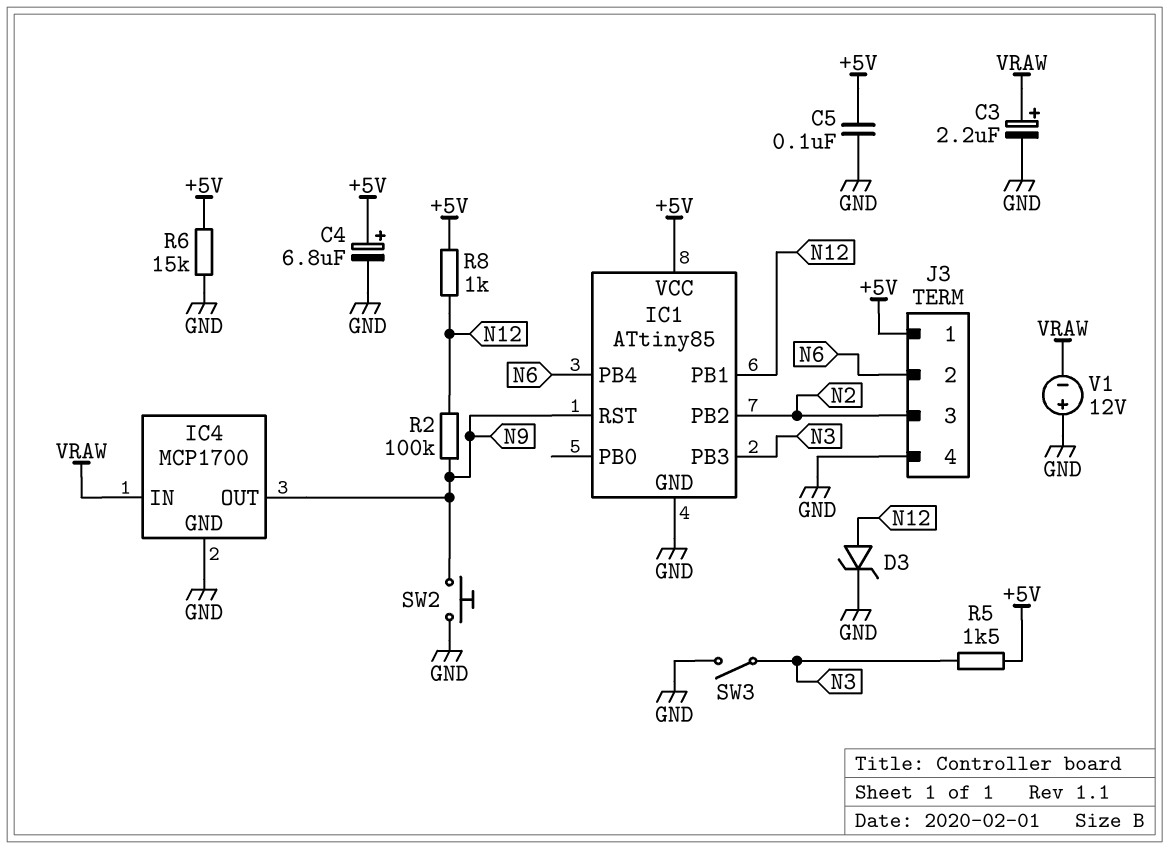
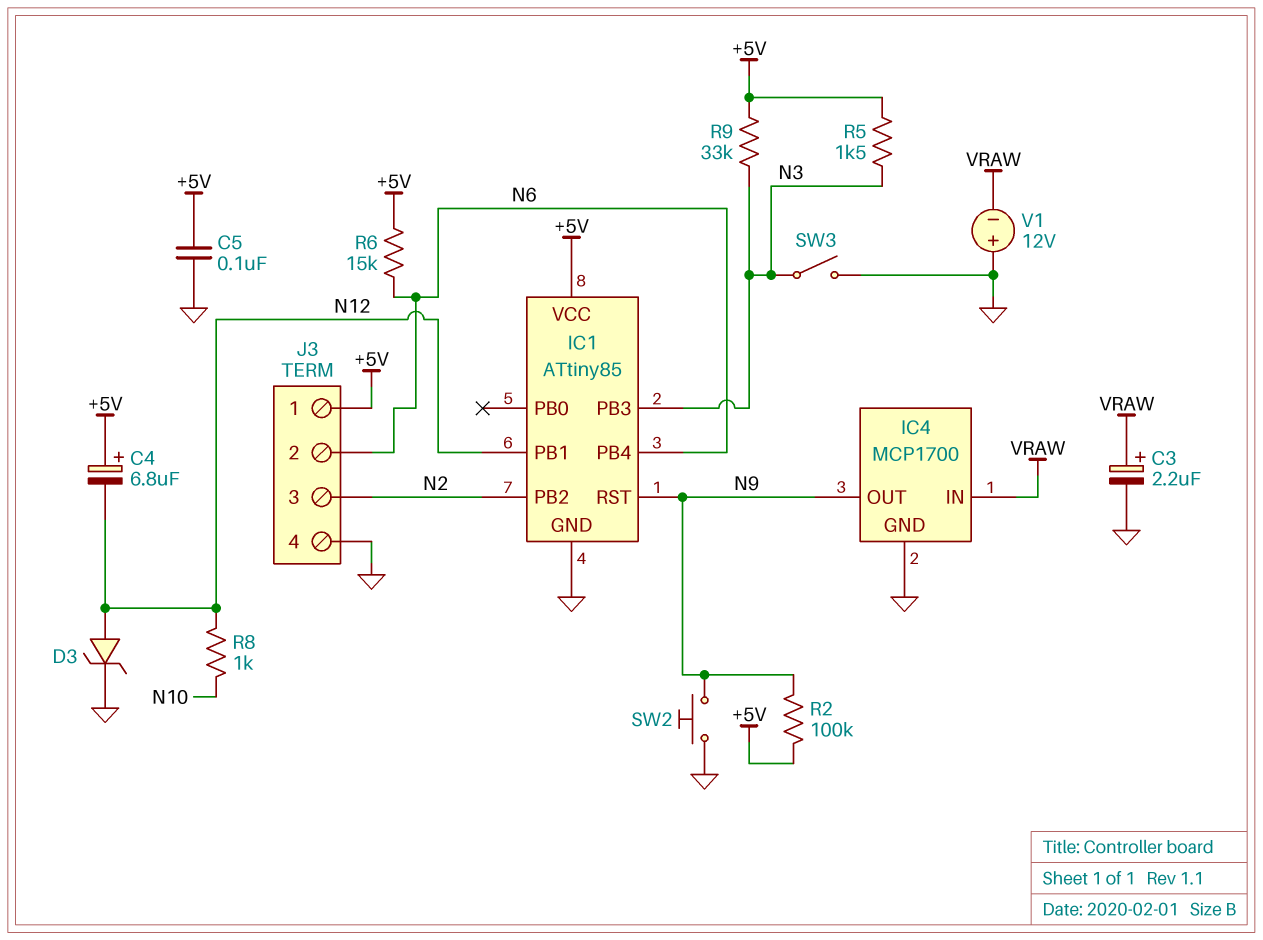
C4: 6.8uF (plus +5V, minus GND) -> 6.8uF (plus +5V, minus N12)
R2: 100k (N9, N12) -> 100k (+5V, N9)
R6: 15k (+5V, GND) -> 15k (+5V, N6)
R8: 1k (+5V, N12) -> 1k (N10, N12)
R9: none -> 33k (+5V, N3)

